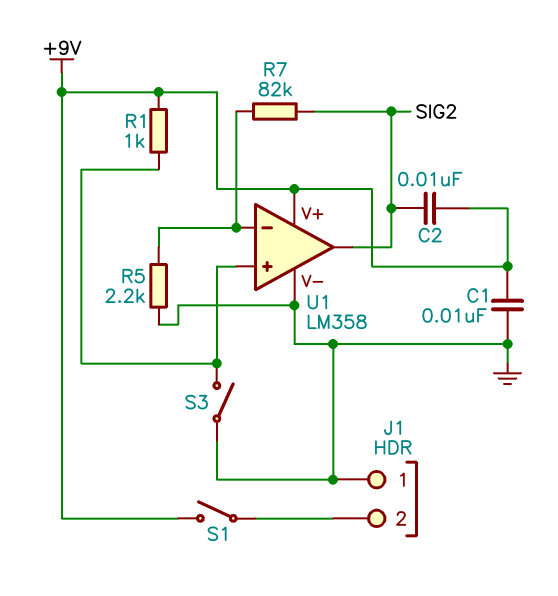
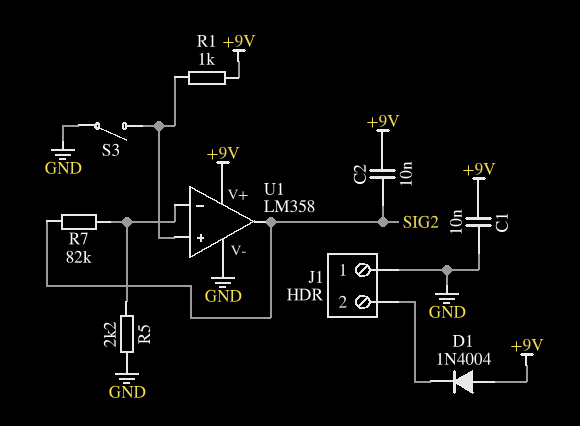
D1: none -> diode 1N4004 (A +9V, K J1/2)
S1: switch (+9V, J1/2) -> none

